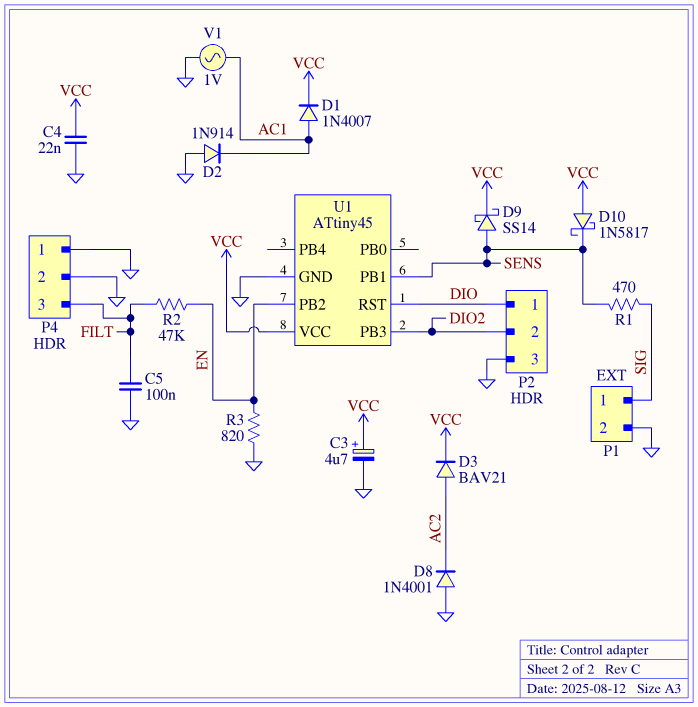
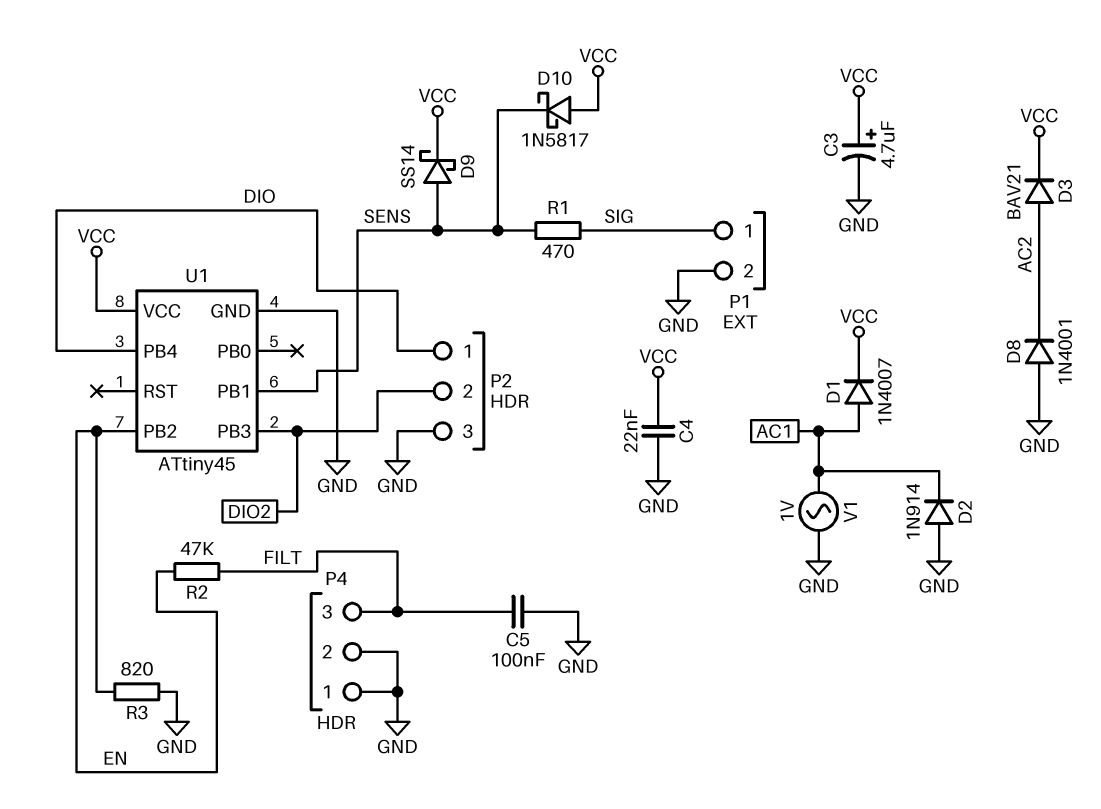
U1 pin PB4: none -> DIO
U1 pin RST: DIO -> none

